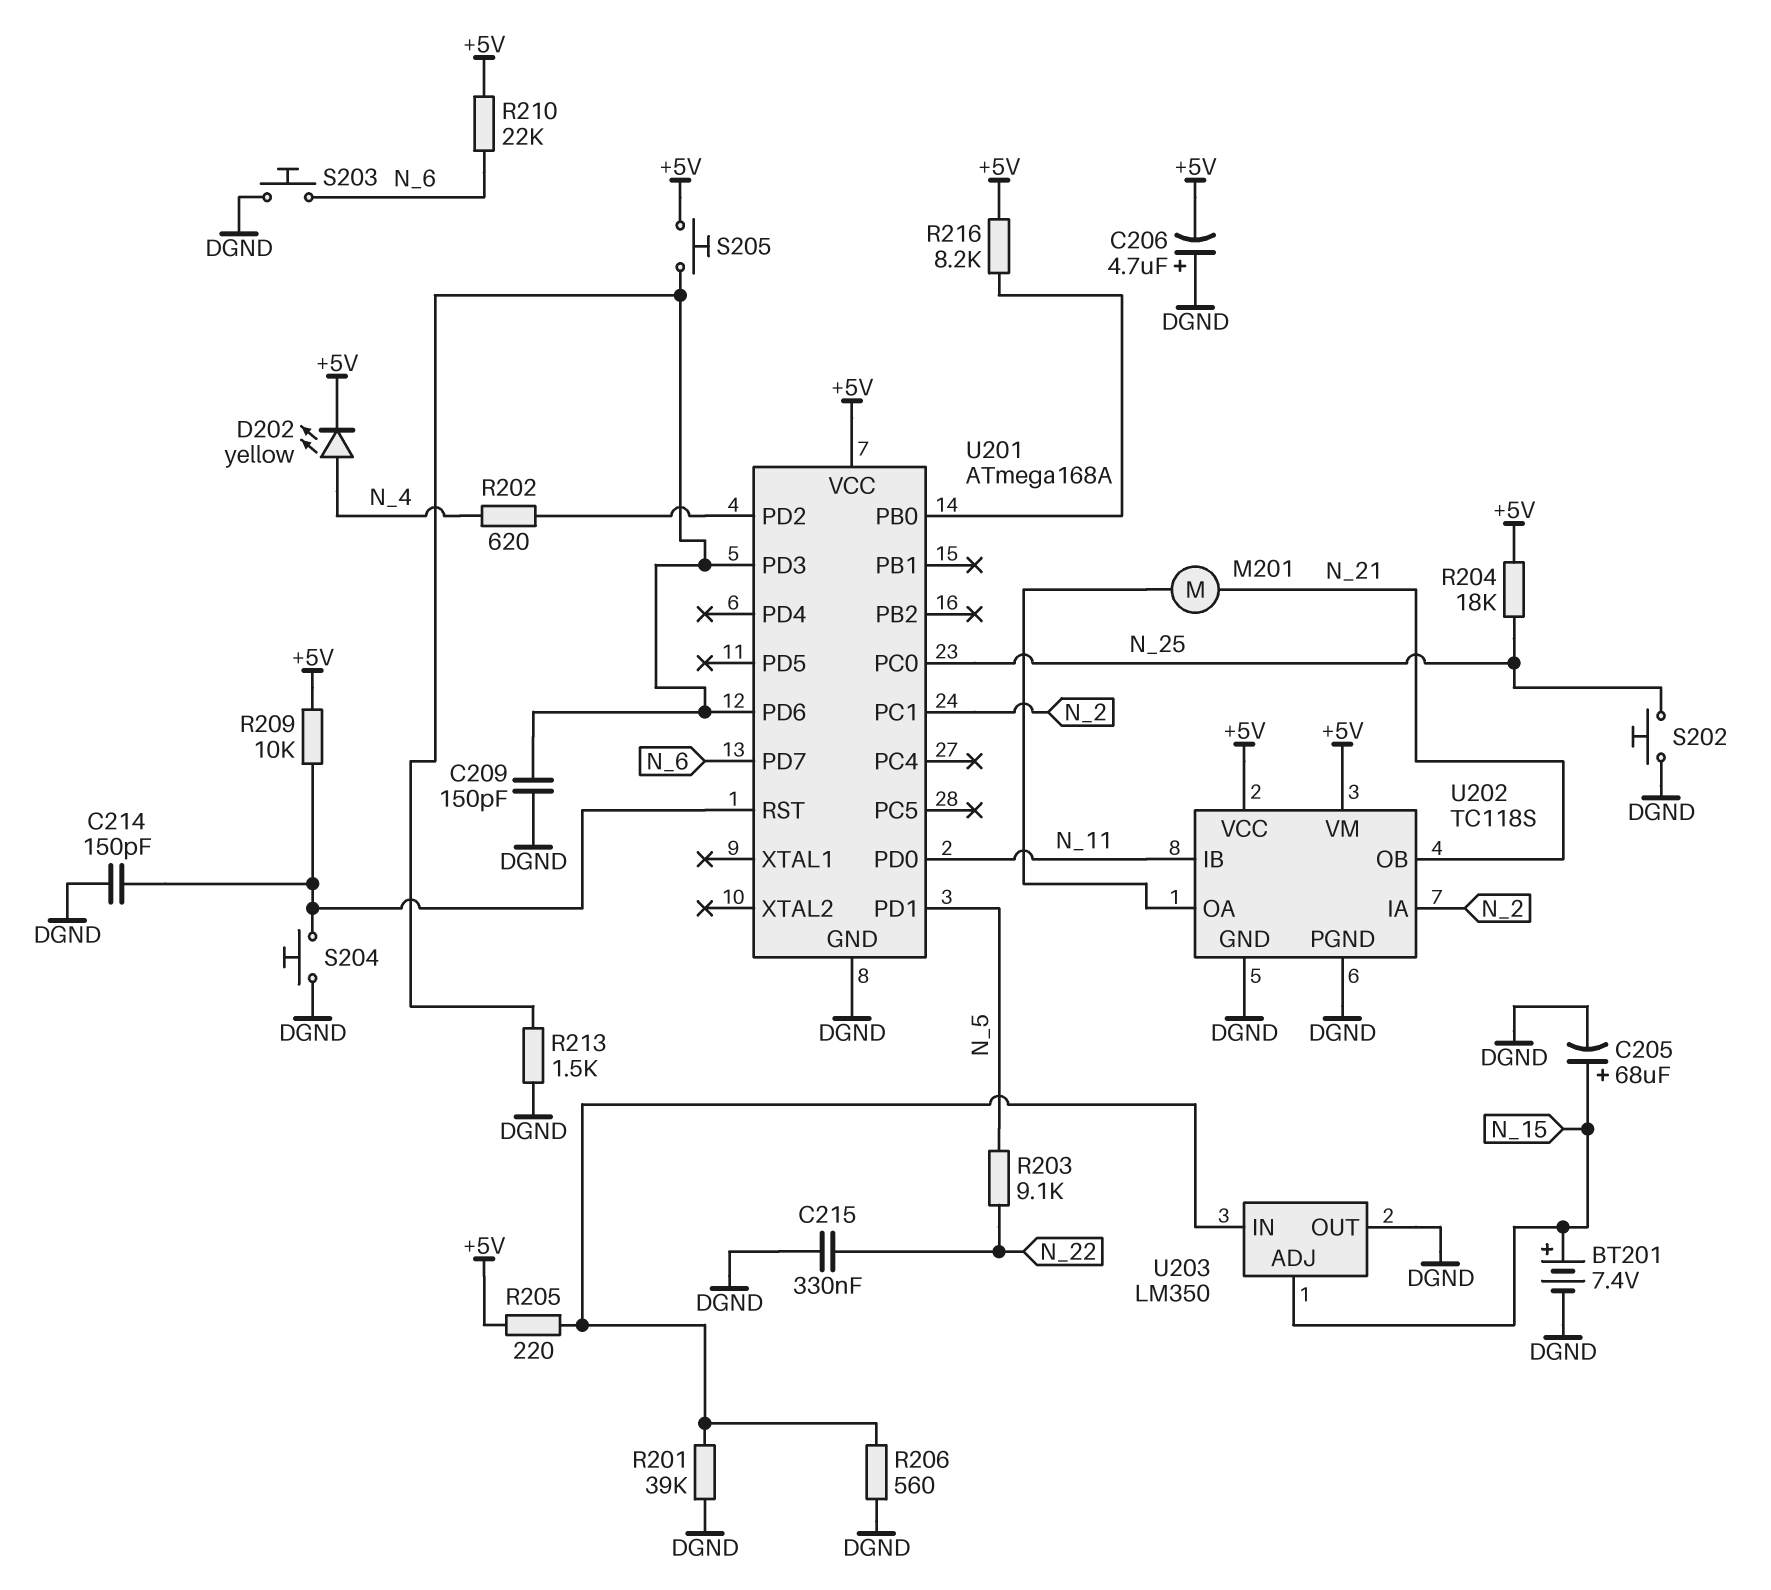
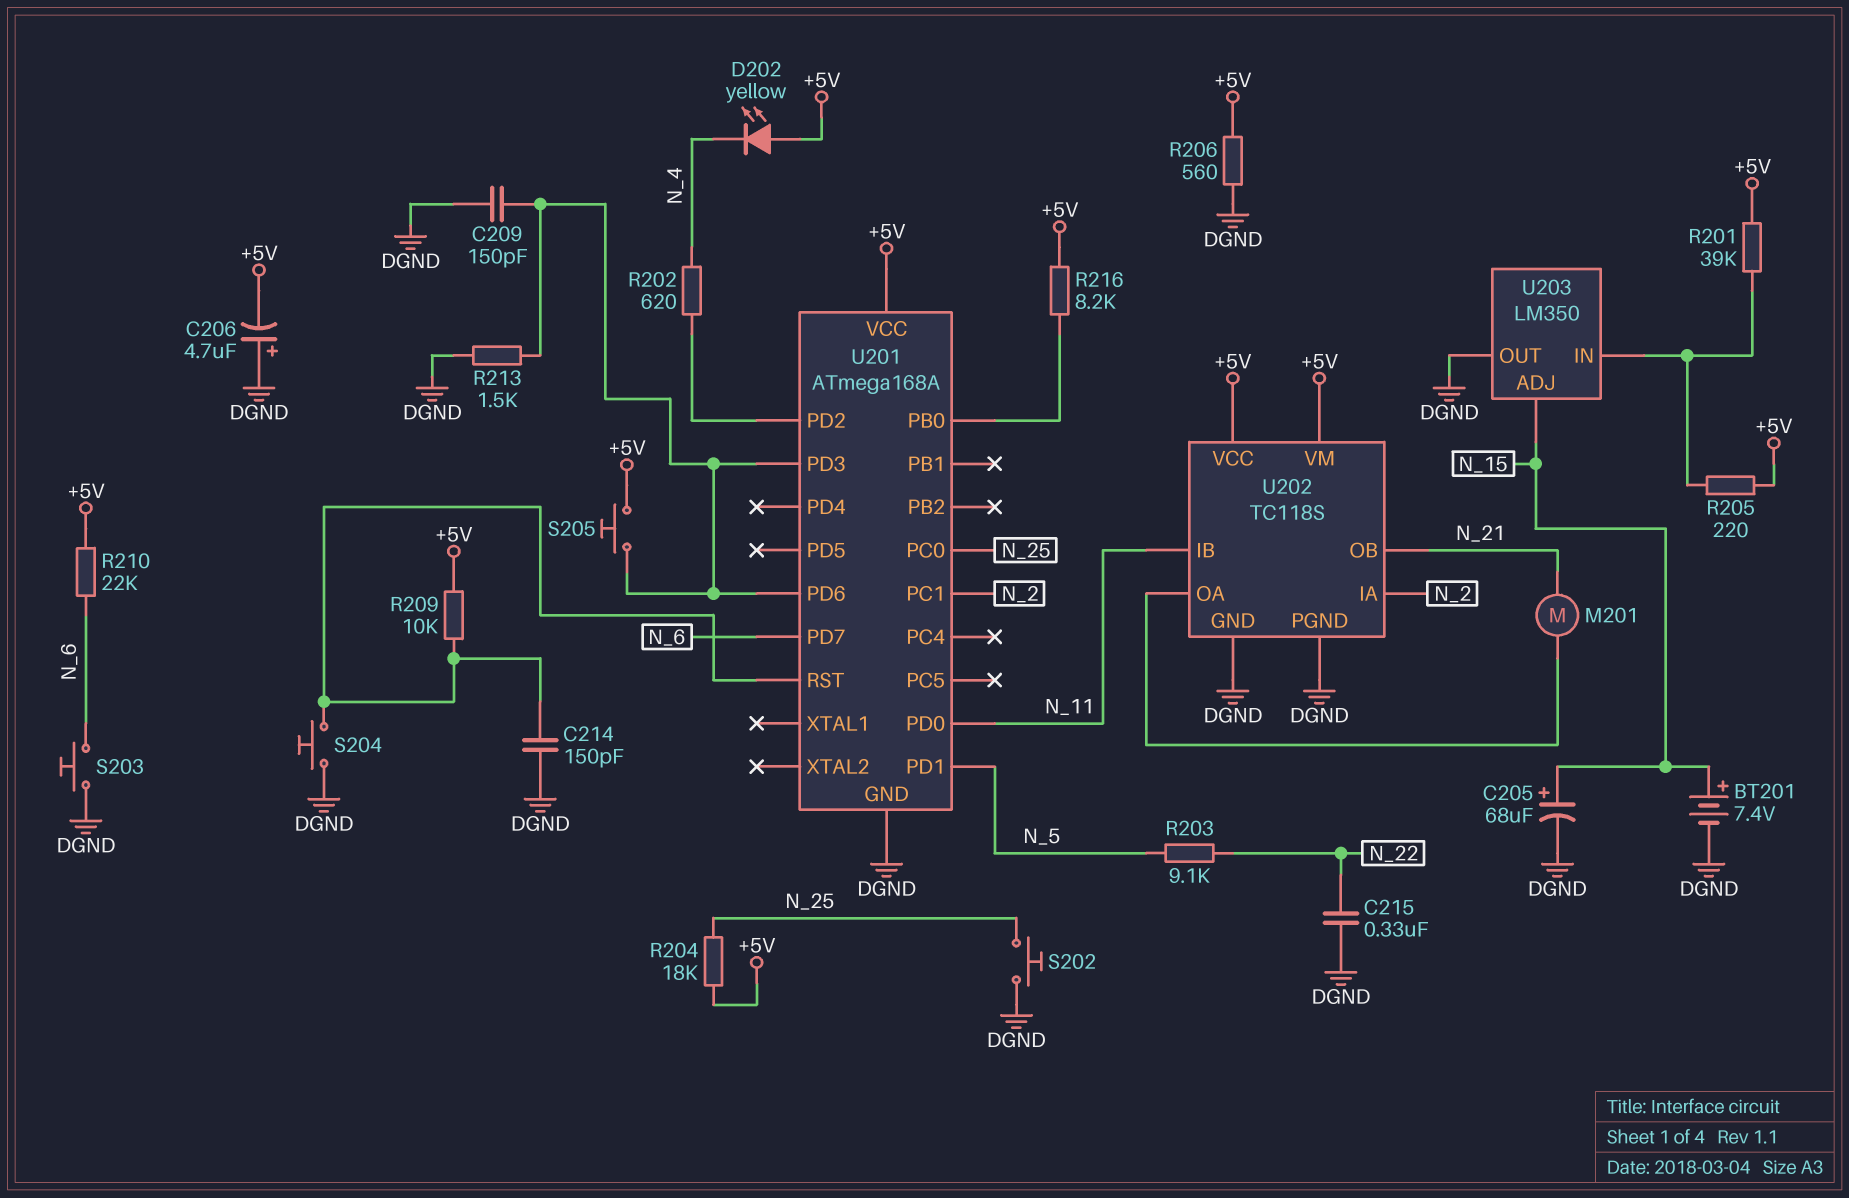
D202: LED yellow (A N_4, K +5V) -> LED yellow (A +5V, K N_4)
R201: 39k (DGND, U203/IN) -> 39k (+5V, U203/IN)
R206: 560 (DGND, U203/IN) -> 560 (+5V, DGND)

